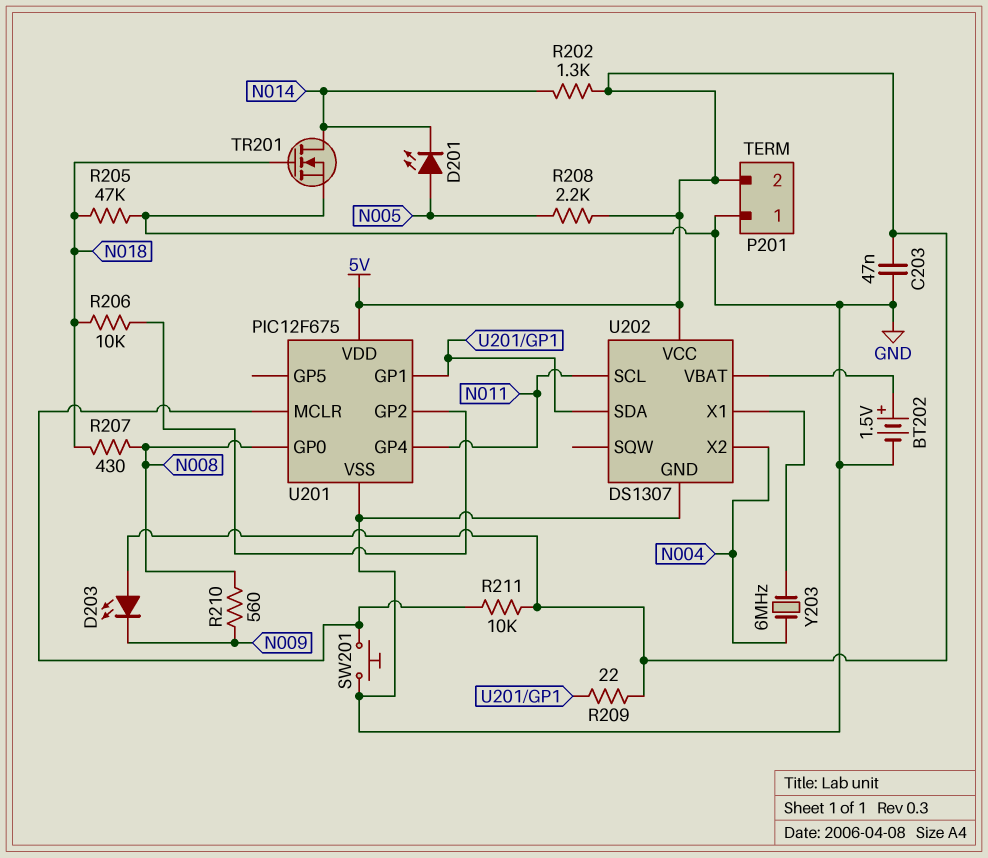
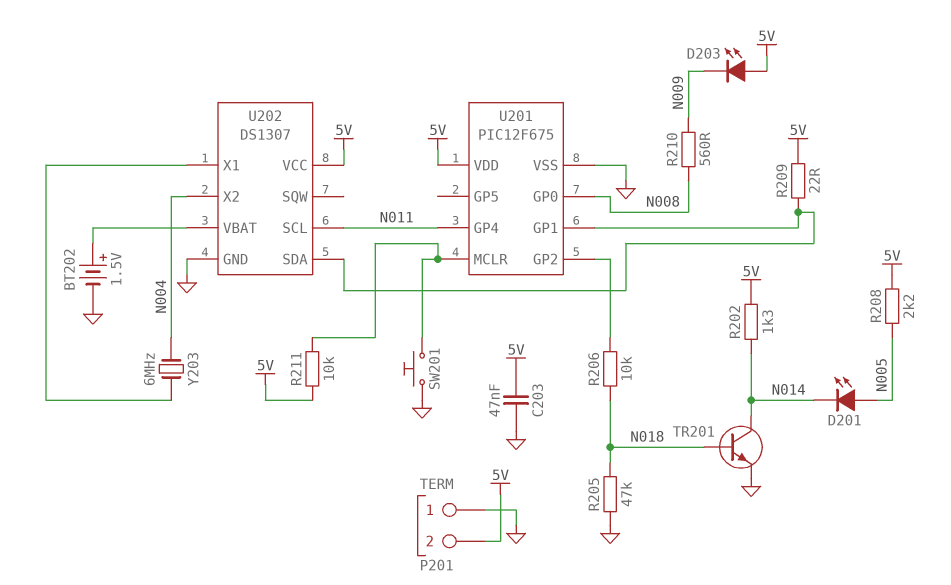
R207: 430 (N008, N018) -> none
TR201: NMOS (G N018, D N014, S GND) -> NPN (B N018, C N014, E GND)

